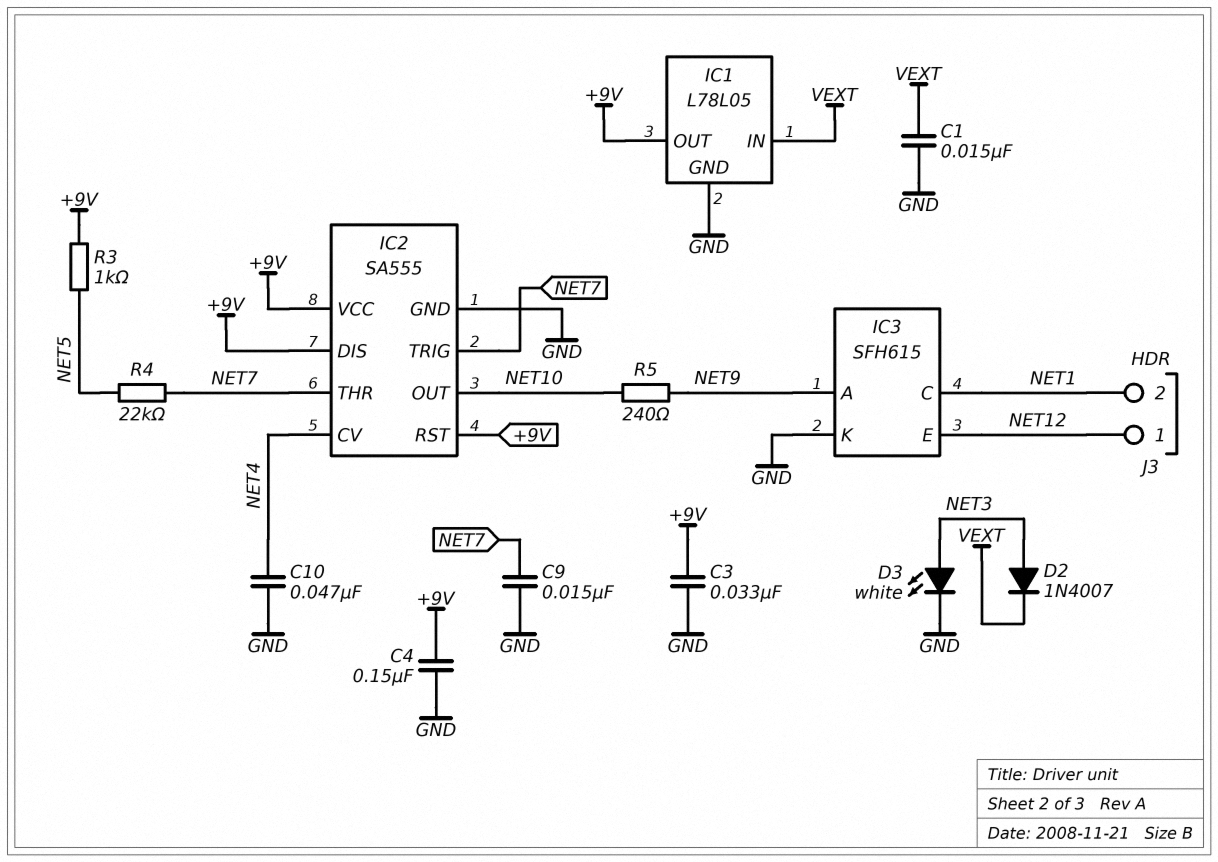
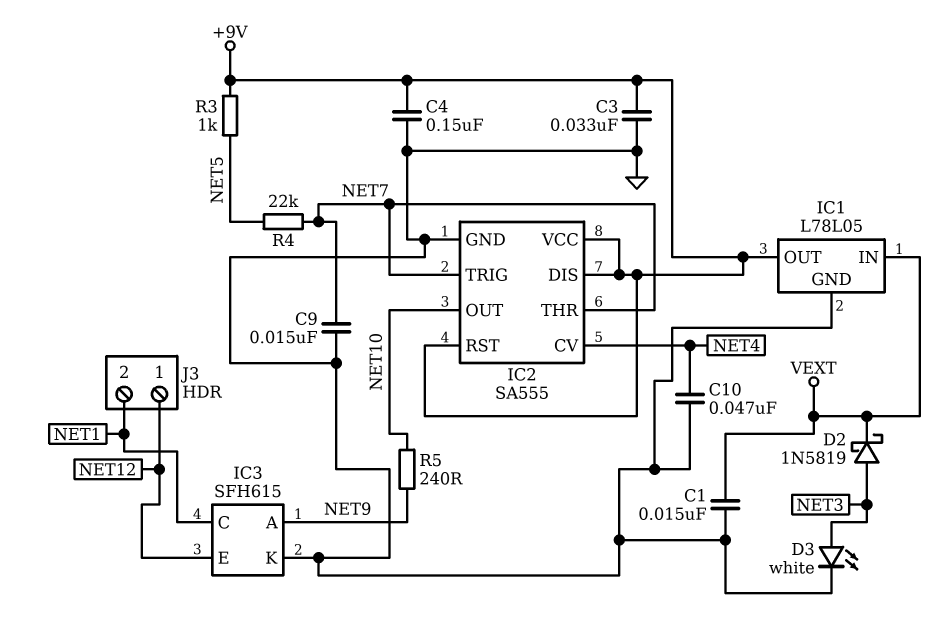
D2: diode 1N4007 (A NET3, K VEXT) -> schottky 1N5819 (A NET3, K VEXT)

